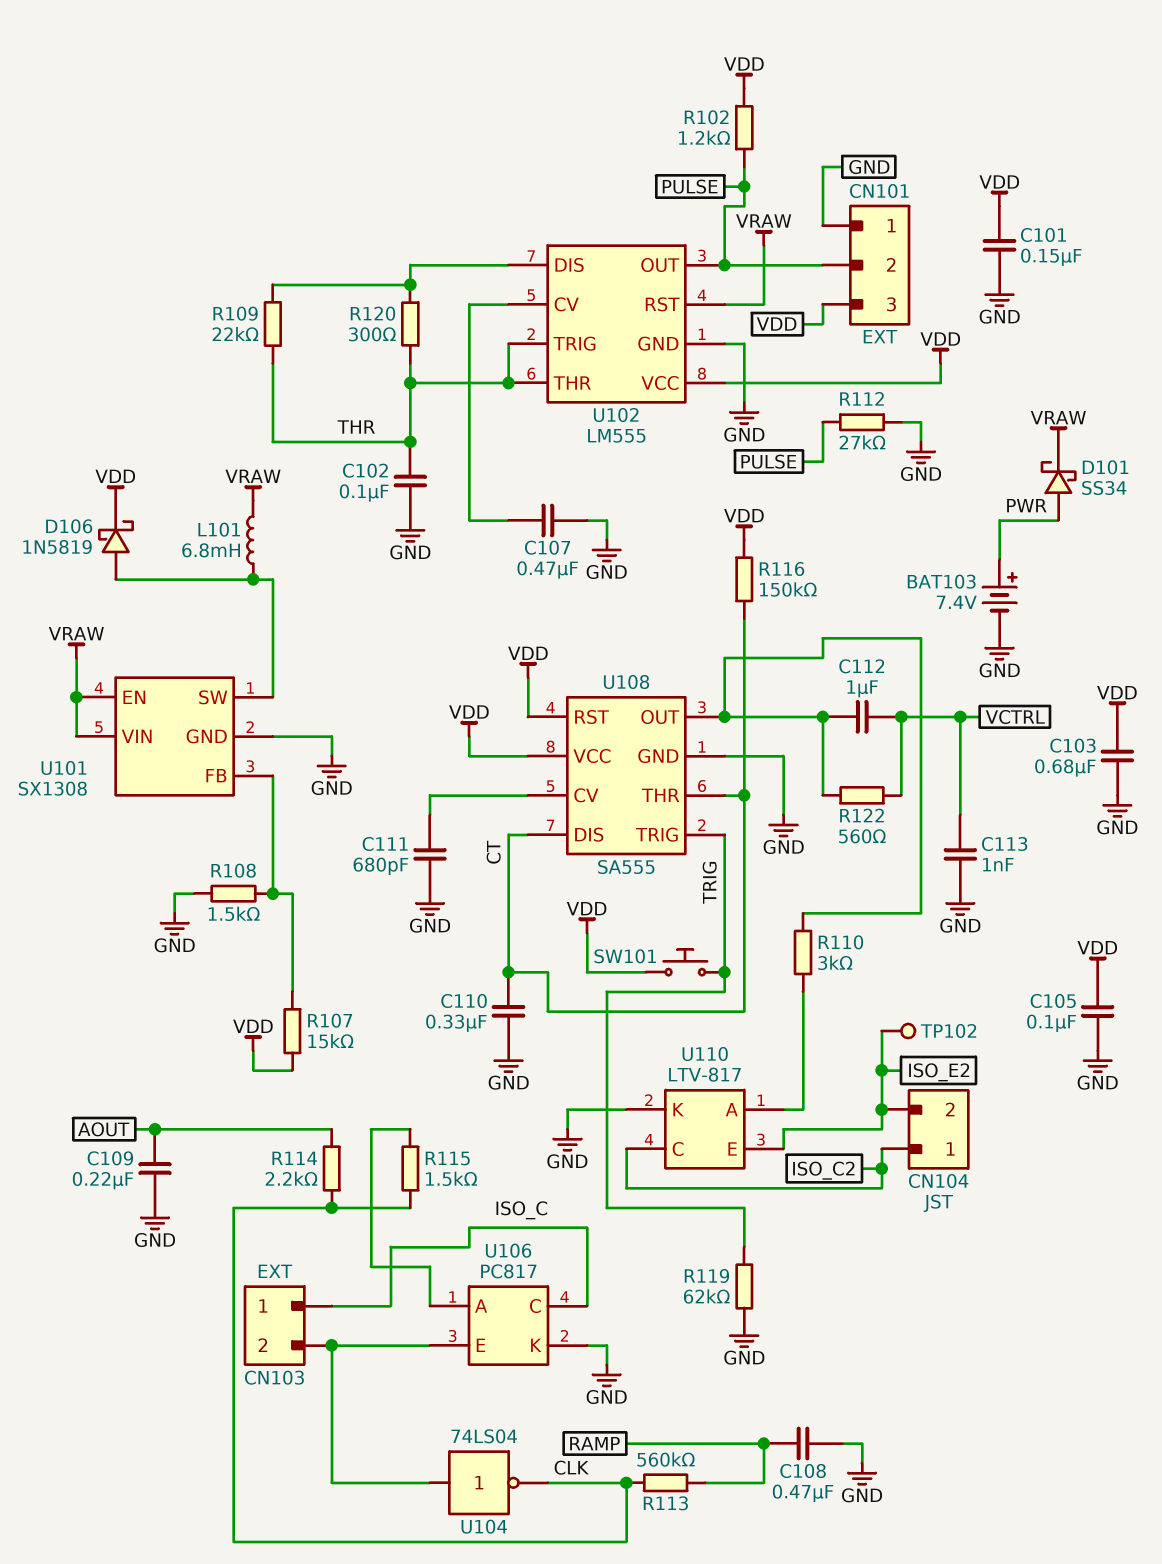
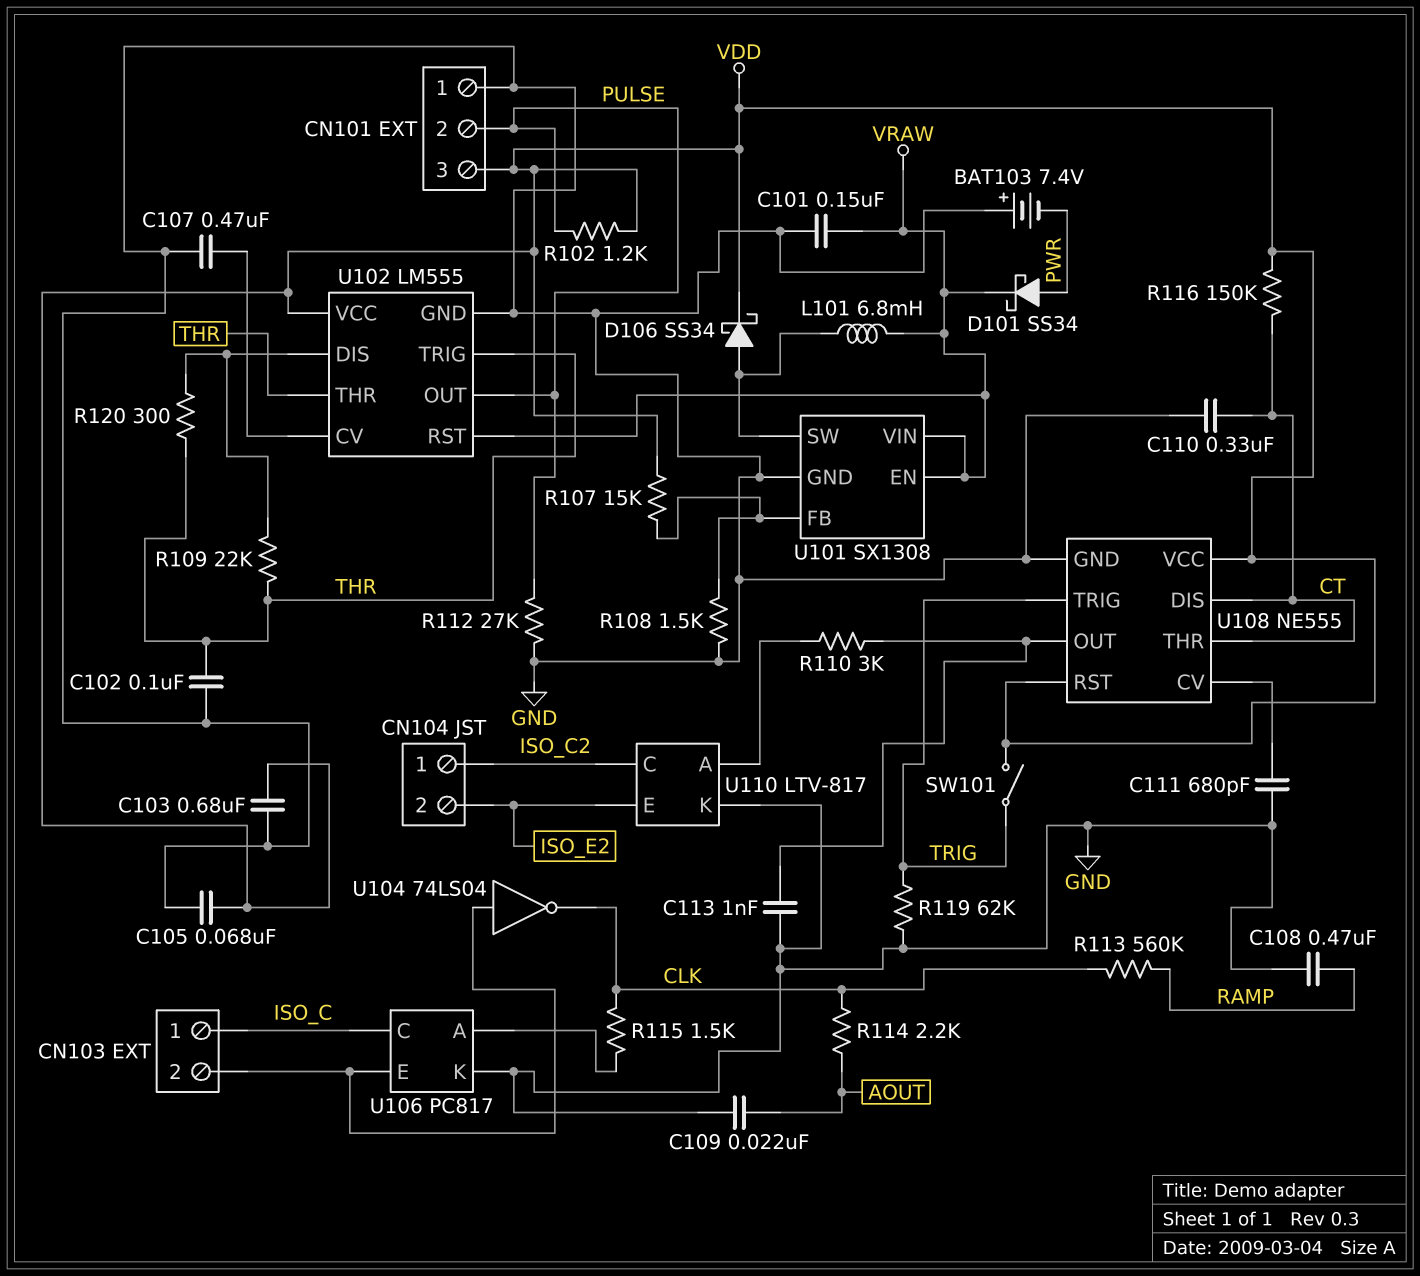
BAT103: 7.4V (plus PWR, minus GND) -> 7.4V (plus GND, minus PWR)
C101: 150nF (GND, VDD) -> 150nF (GND, VRAW)
C105: 100nF (GND, VDD) -> 68nF (GND, VDD)
C109: 220nF (AOUT, GND) -> 22nF (AOUT, GND)
C112: 1uF (U108/OUT, VCTRL) -> none
C113: 1nF (GND, VCTRL) -> 1nF (GND, U108/OUT)
D106: schottky 1N5819 (A U101/SW, K VDD) -> schottky SS34 (A U101/SW, K VDD)
R122: 560 (U108/OUT, VCTRL) -> none
SW101: button (TRIG, VDD) -> switch (TRIG, VDD)
TP102: test point (ISO_E2) -> none
U108: SA555 -> NE555

